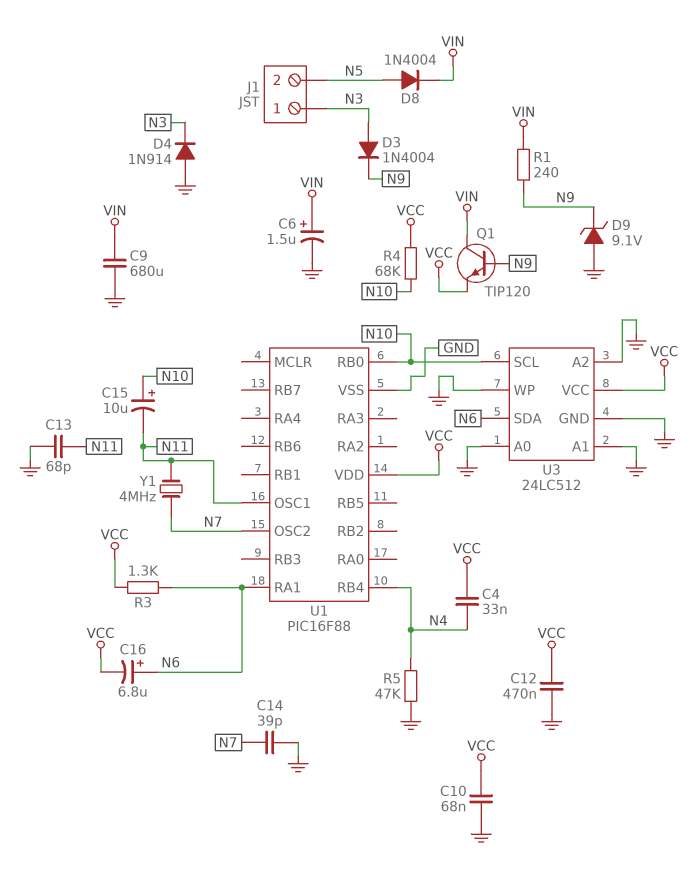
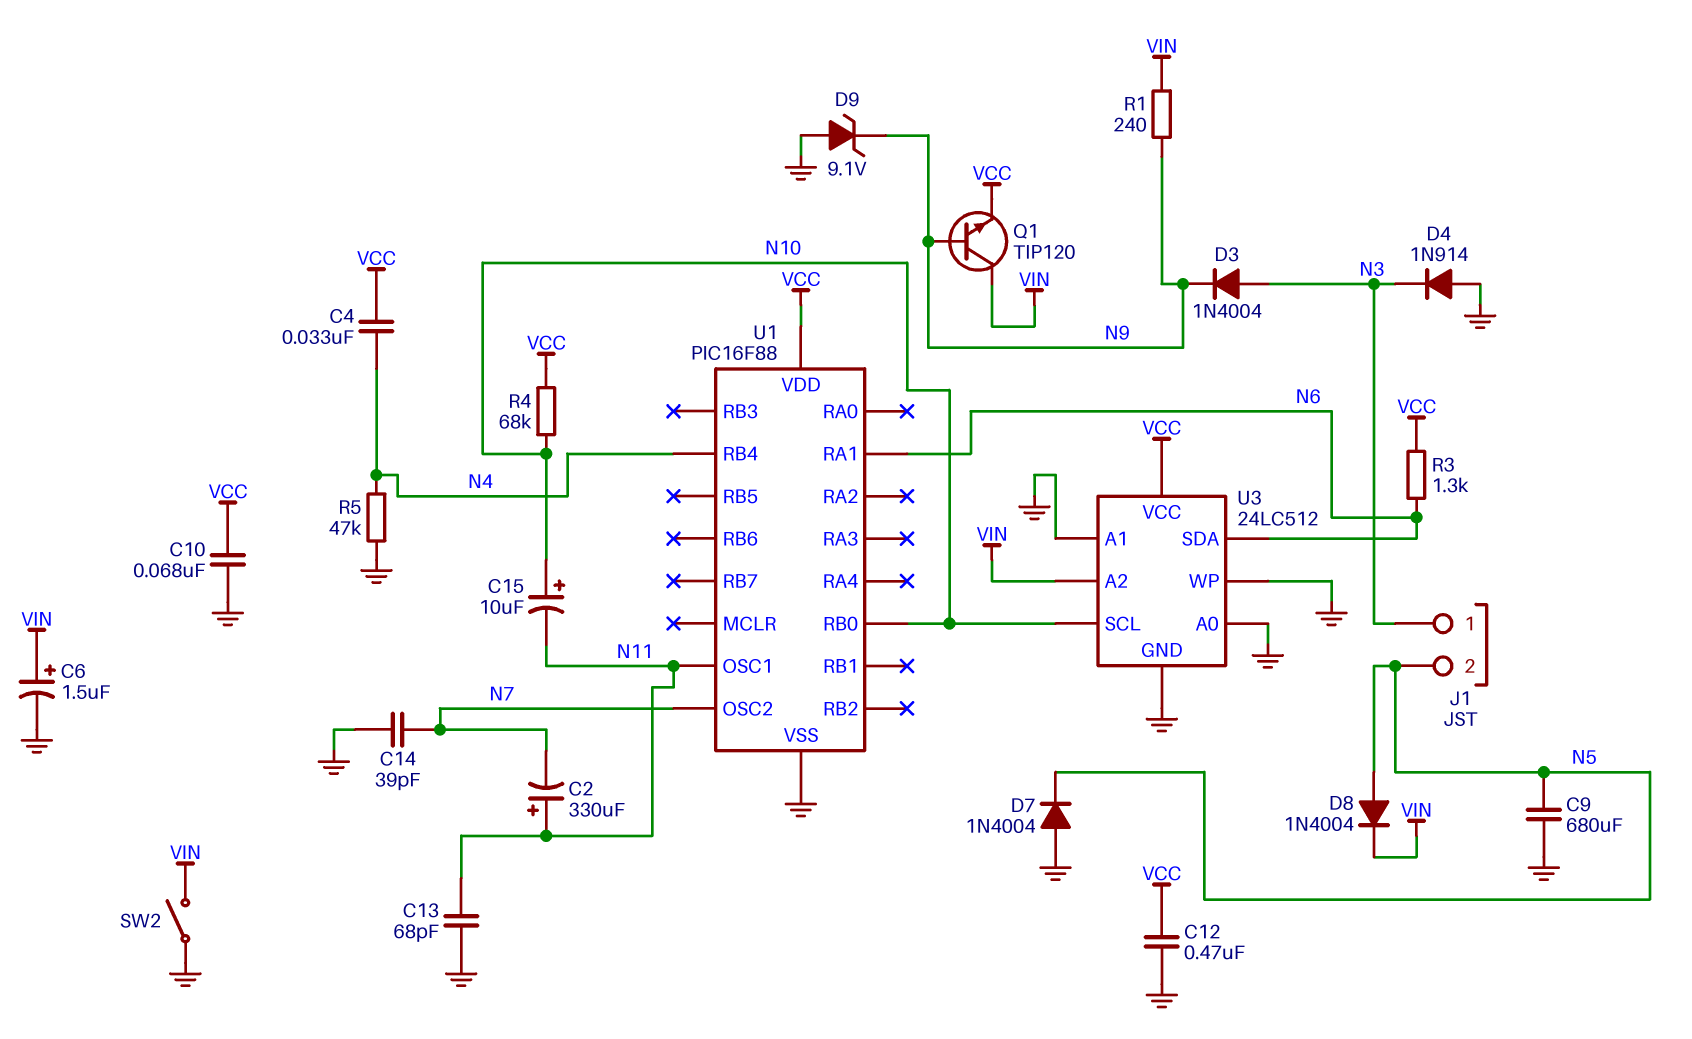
C2: none -> 330uF (plus N11, minus N7)
C9: 680uF (GND, VIN) -> 680uF (GND, N5)
C16: 6.8uF (plus N6, minus VCC) -> none
D7: none -> diode 1N4004 (A GND, K N5)
SW2: none -> switch (GND, VIN)
U3 pin A2: GND -> VIN
Y1: 4MHz (N7, N11) -> none

